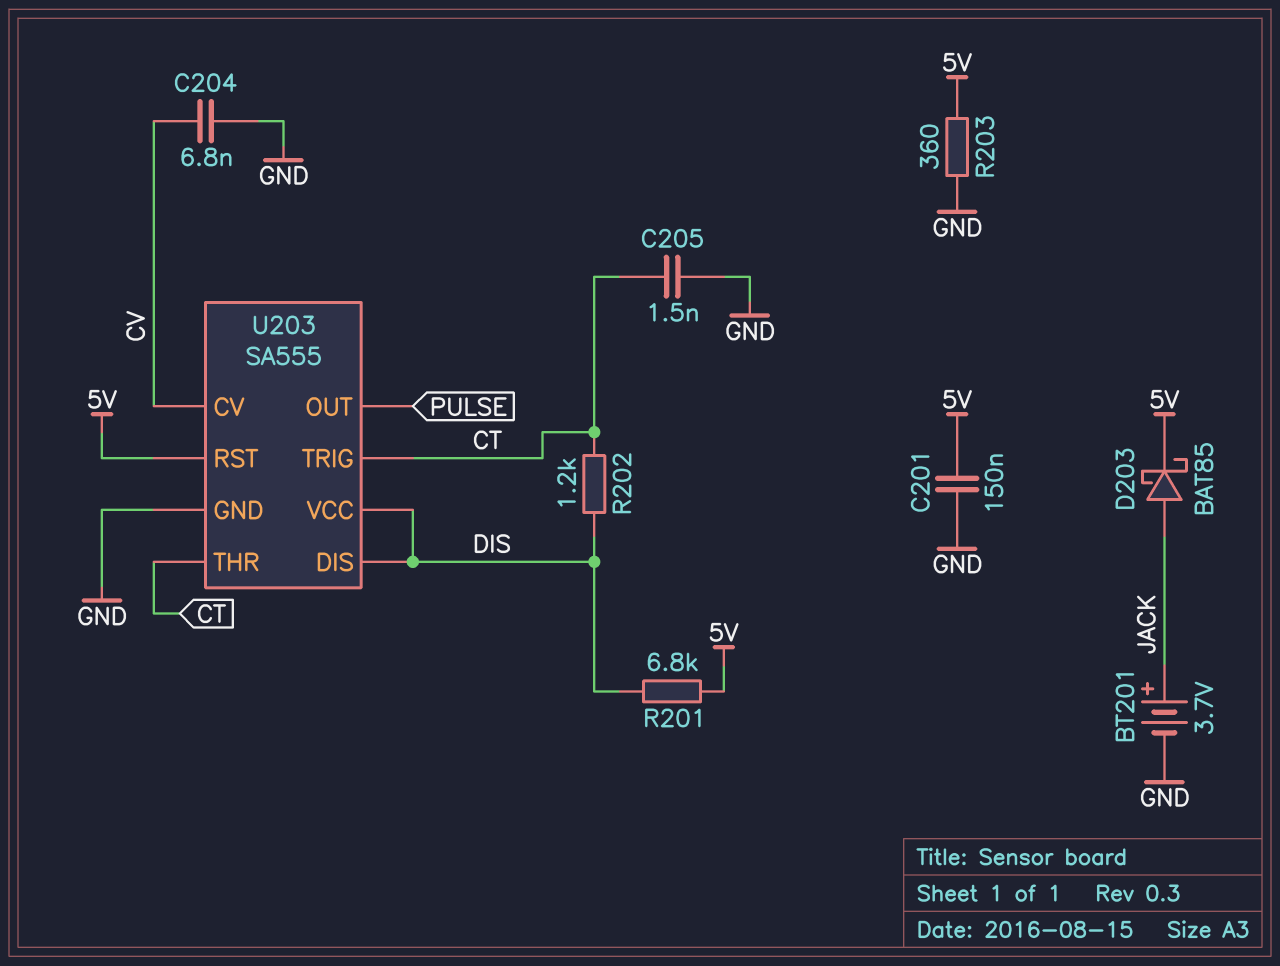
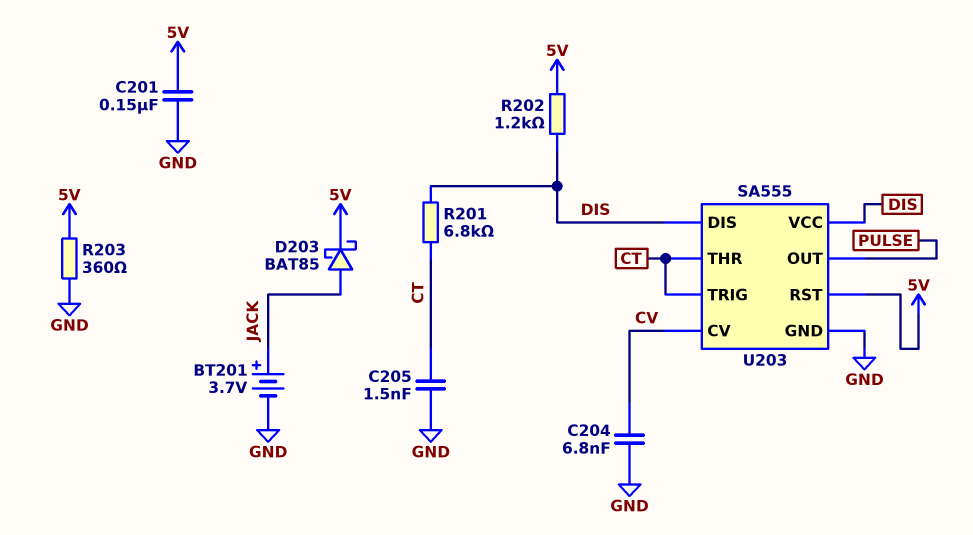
R201: 6.8k (5V, DIS) -> 6.8k (CT, DIS)
R202: 1.2k (CT, DIS) -> 1.2k (5V, DIS)

